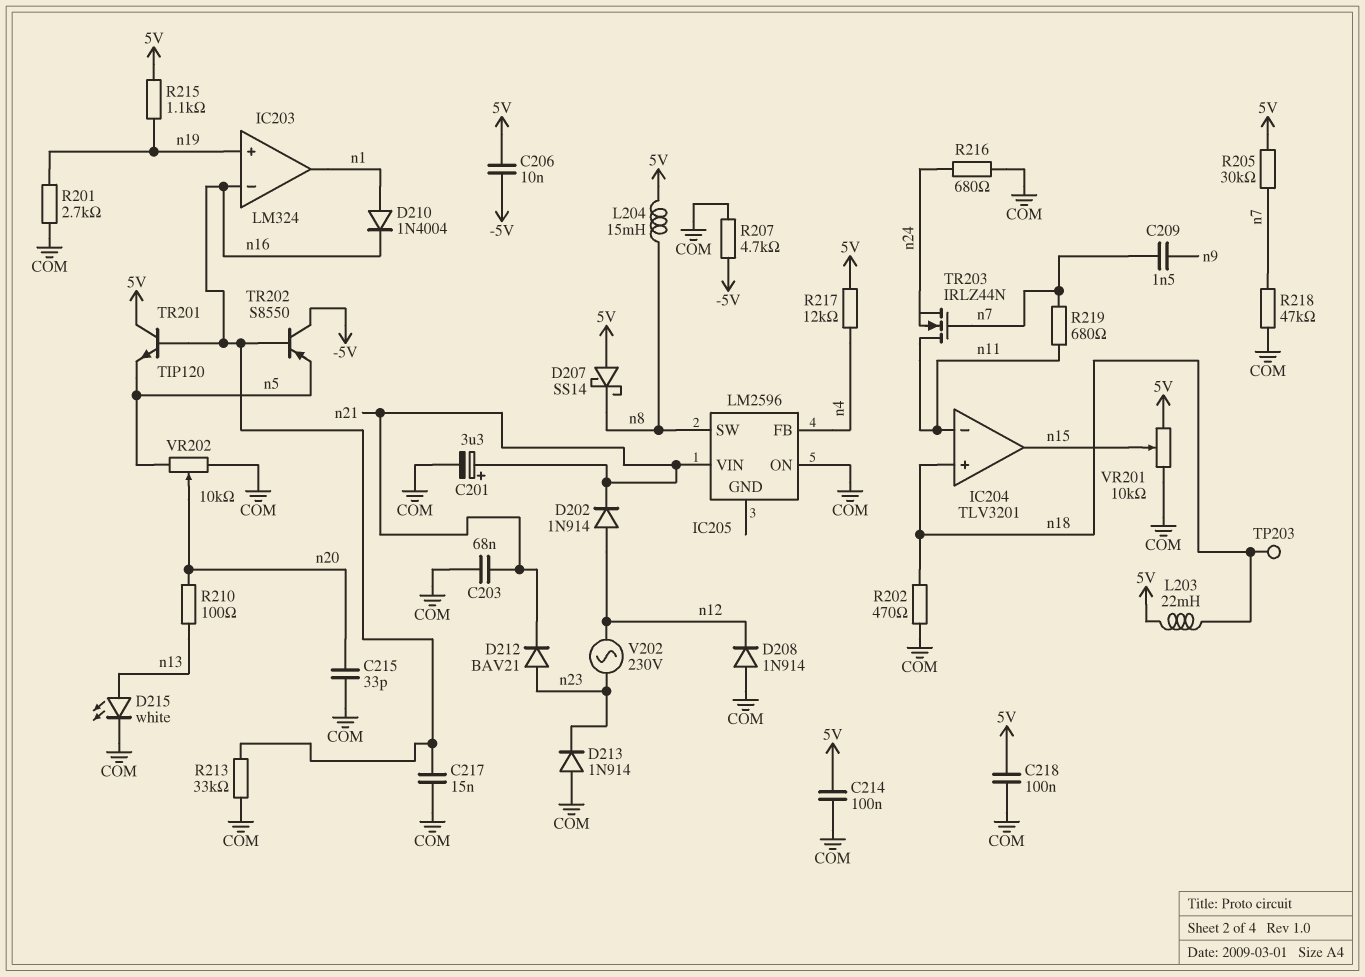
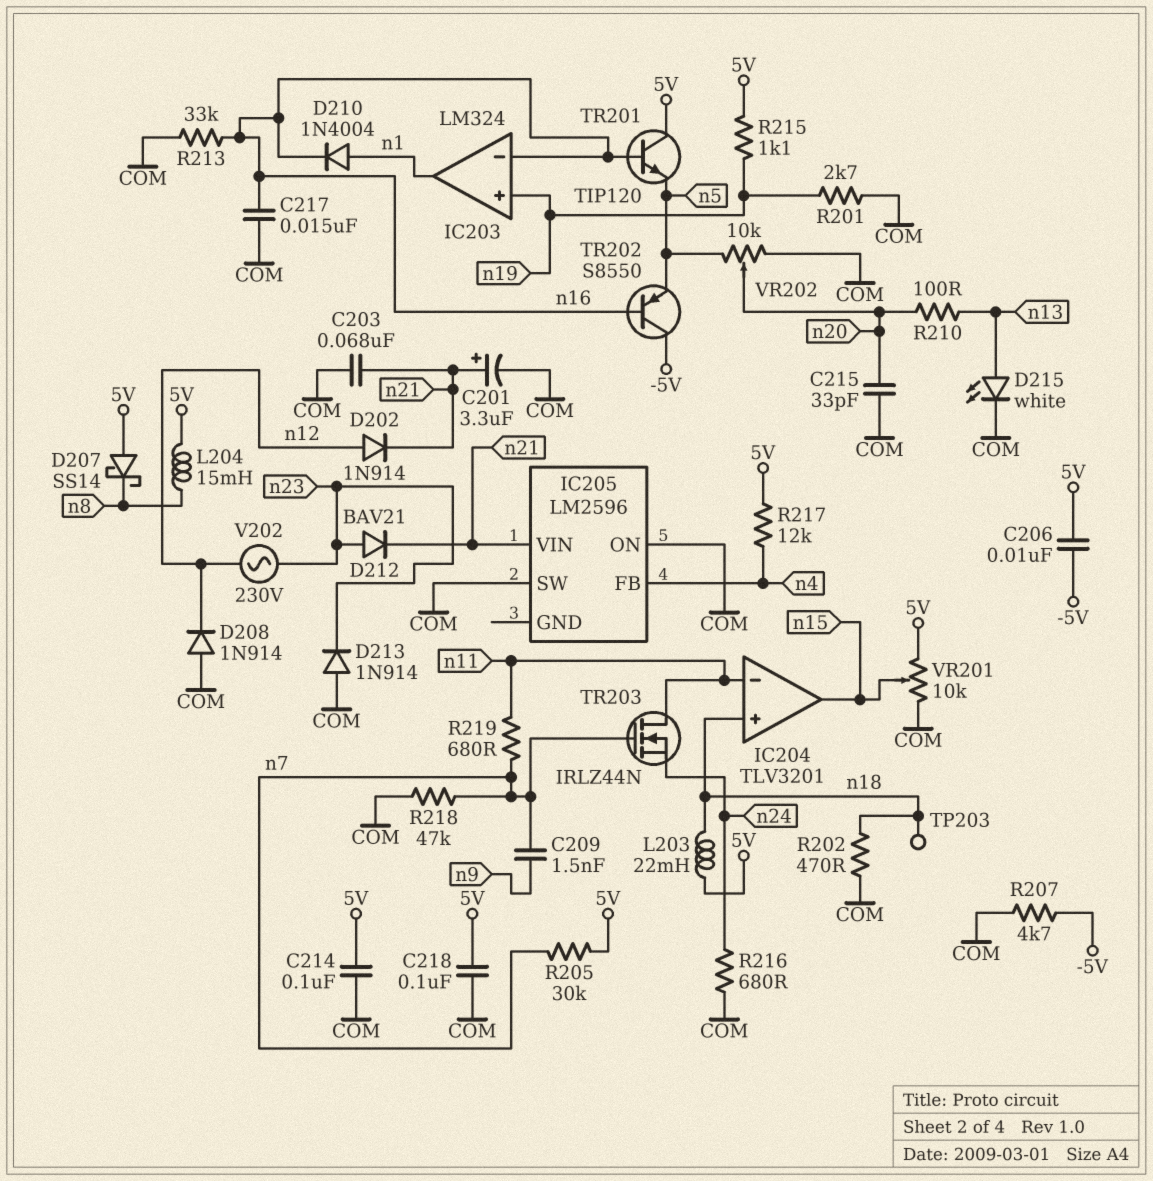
IC205 pin SW: n8 -> COM

